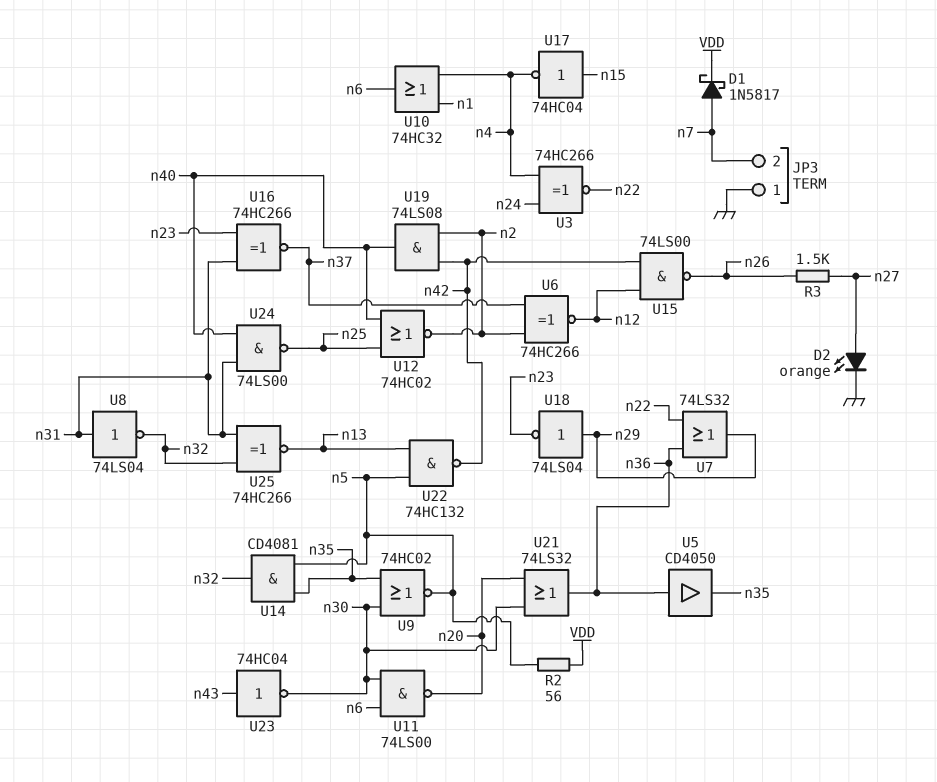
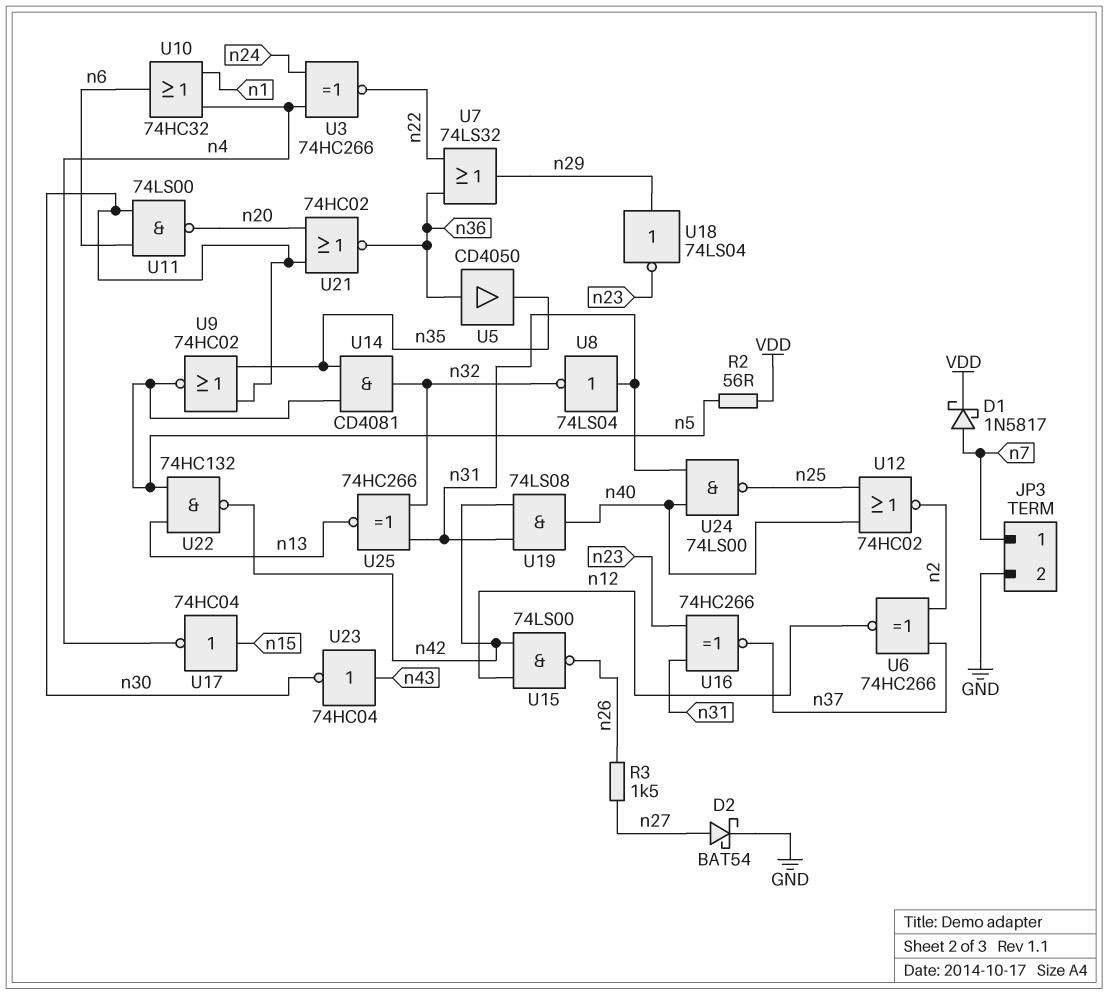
D2: LED orange (A n27, K GND) -> schottky BAT54 (A n27, K GND)
JP3 pin 1: GND -> n7
JP3 pin 2: n7 -> GND
U19: AND 74LS08 (in n2, in n42, out n40) -> AND 74LS08 (in n31, in n42, out n40)
U21: OR 74LS32 (in n20, in n30, out n36) -> NOR 74HC02 (in n20, in n30, out n36)

